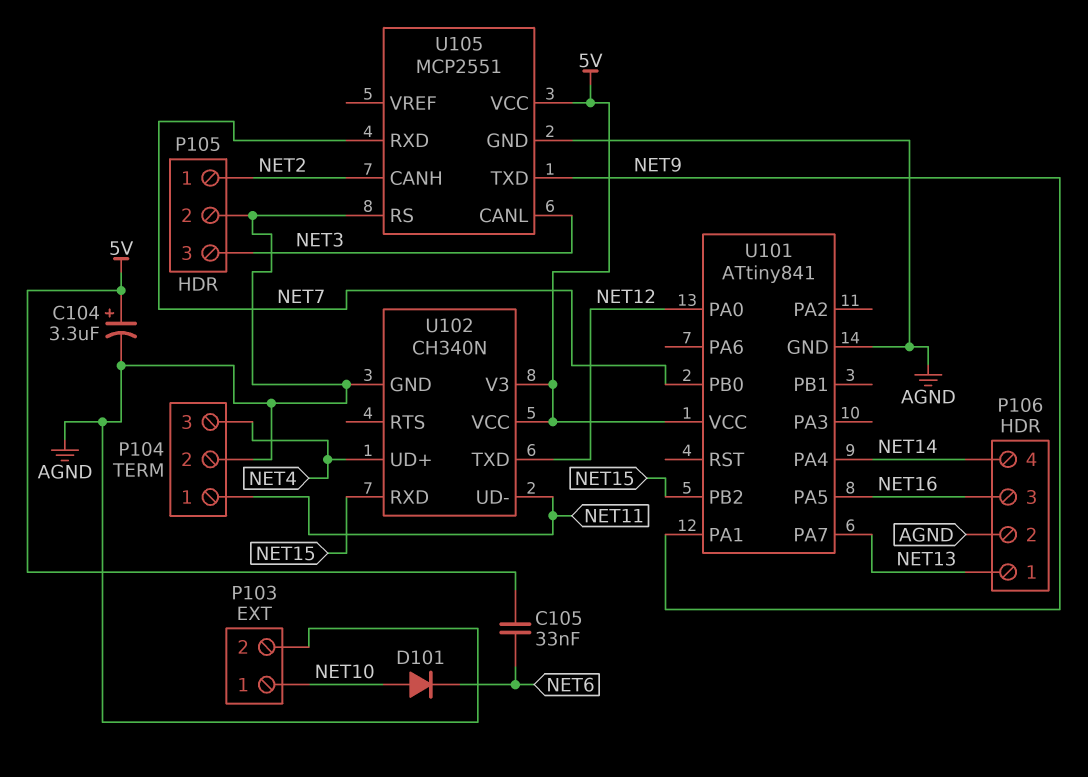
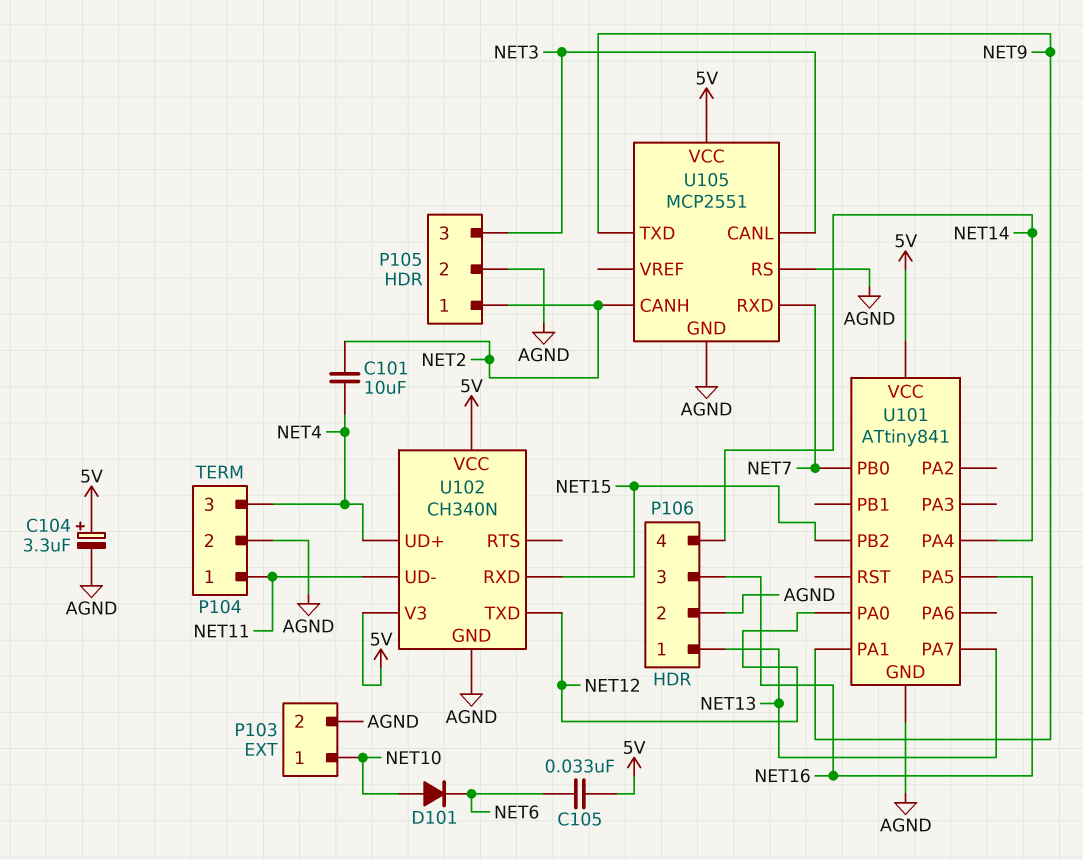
C101: none -> 10uF (NET2, NET4)

